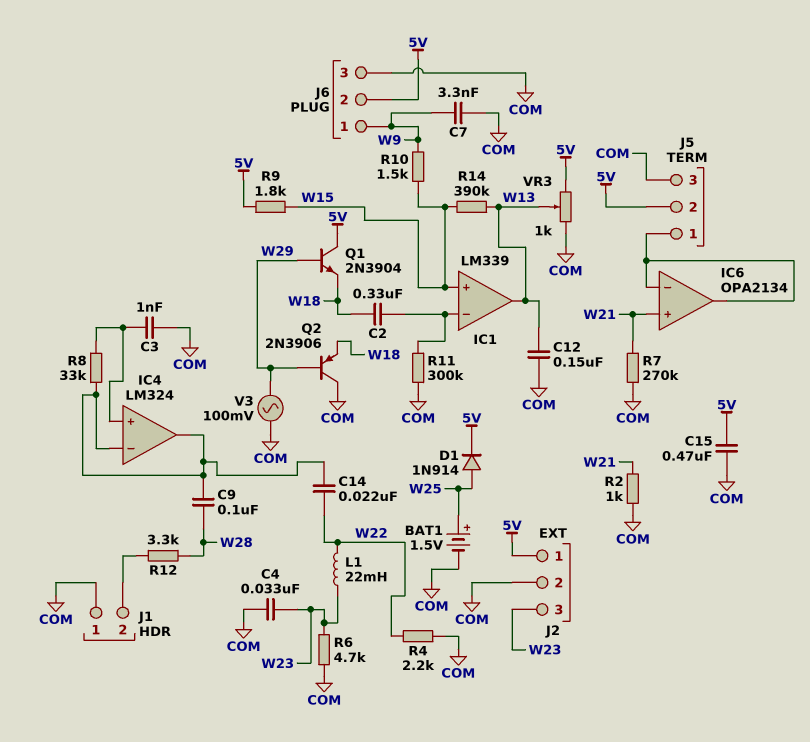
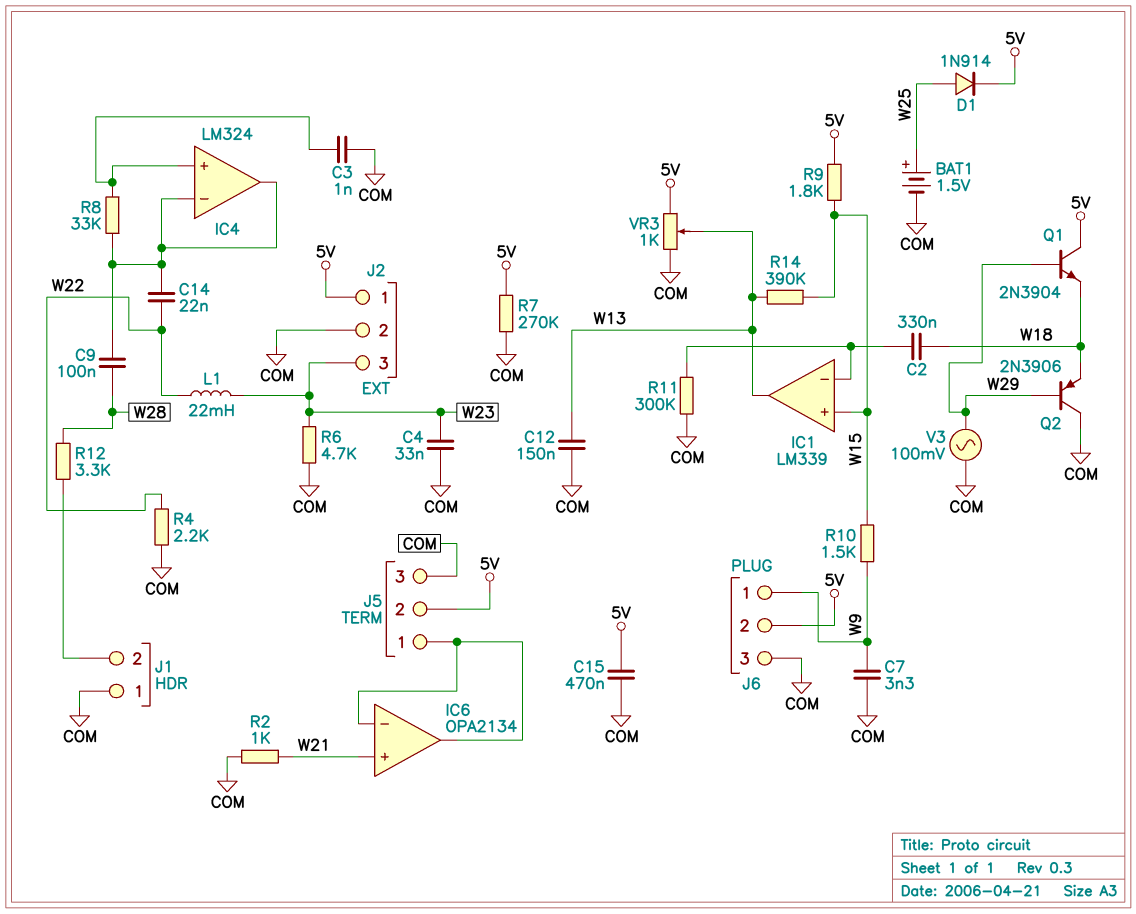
R7: 270k (COM, W21) -> 270k (5V, COM)

